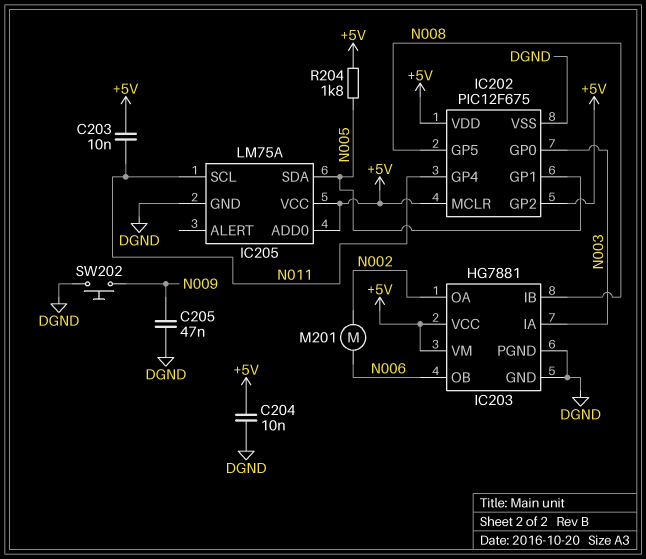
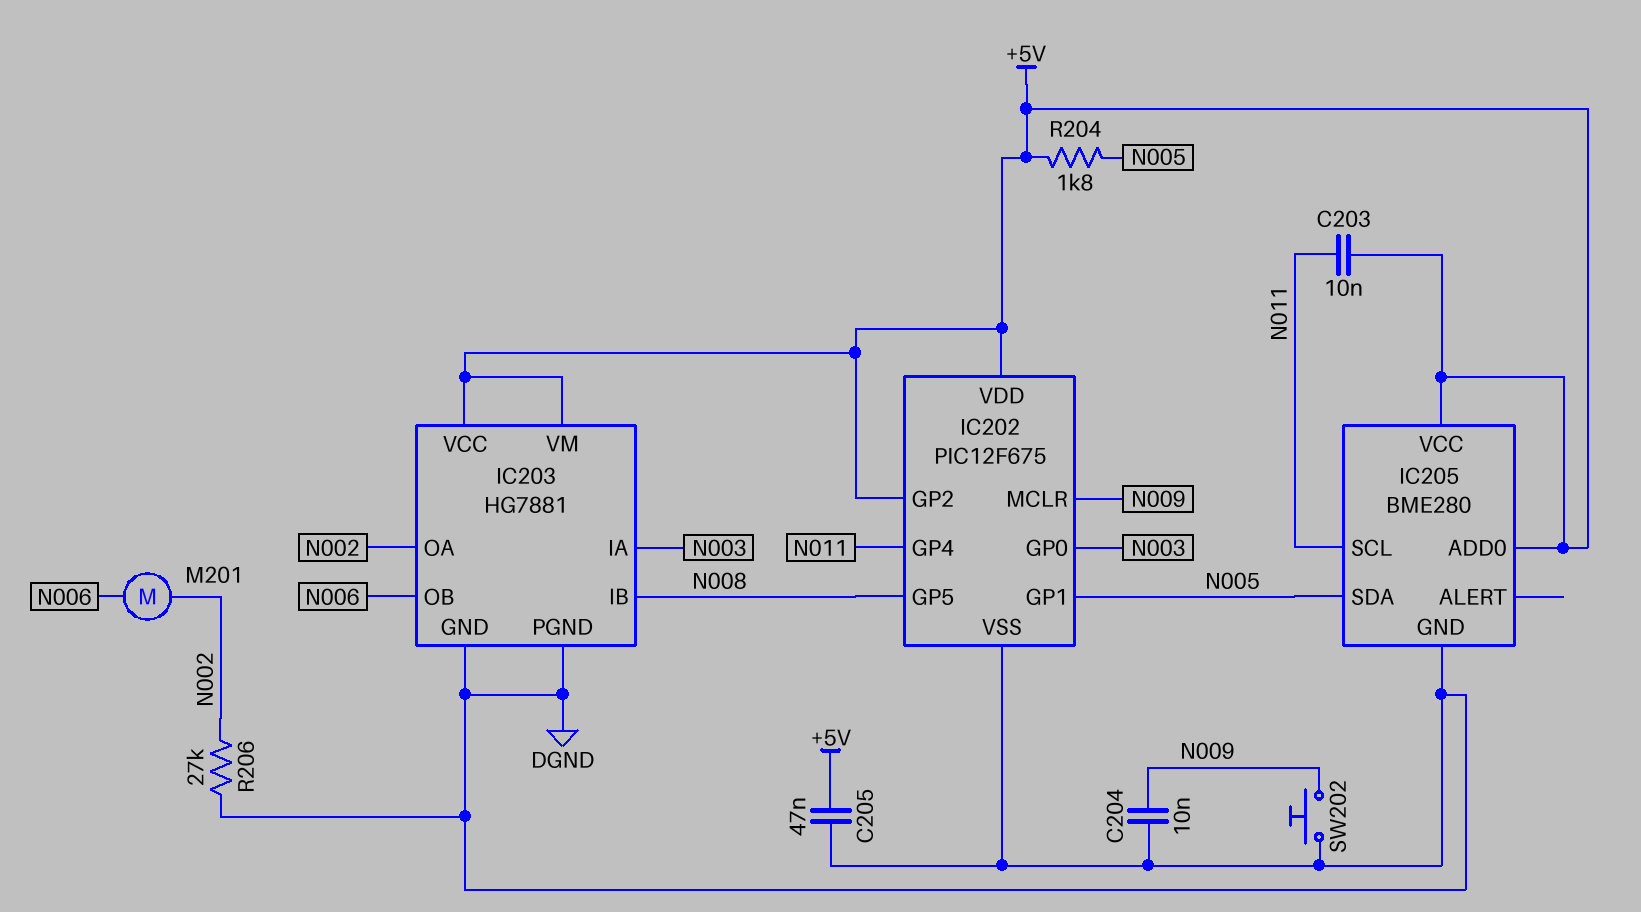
C204: 10nF (+5V, DGND) -> 10nF (DGND, N009)
C205: 47nF (DGND, N009) -> 47nF (+5V, DGND)
IC202 pin MCLR: +5V -> N009
IC205: LM75A -> BME280
R206: none -> 27k (DGND, N002)

